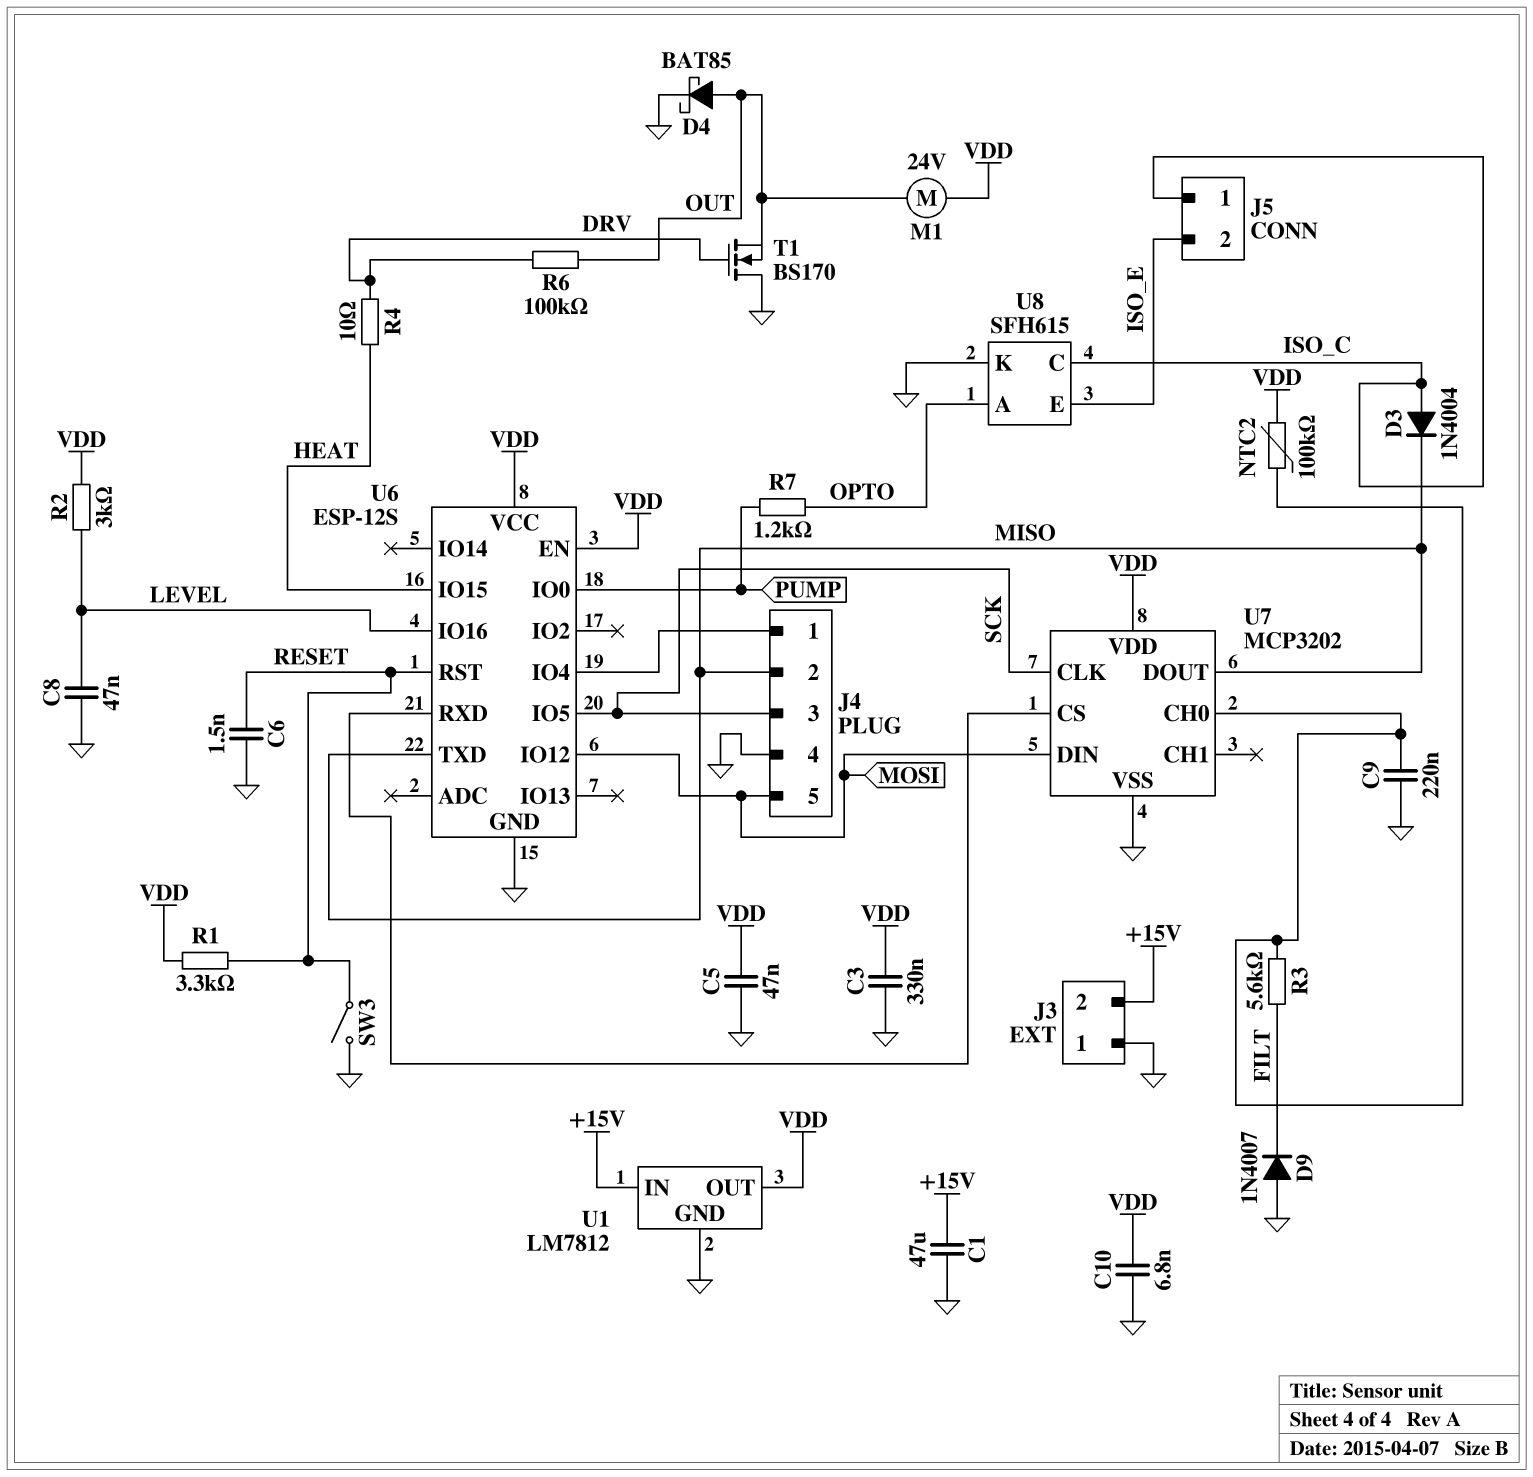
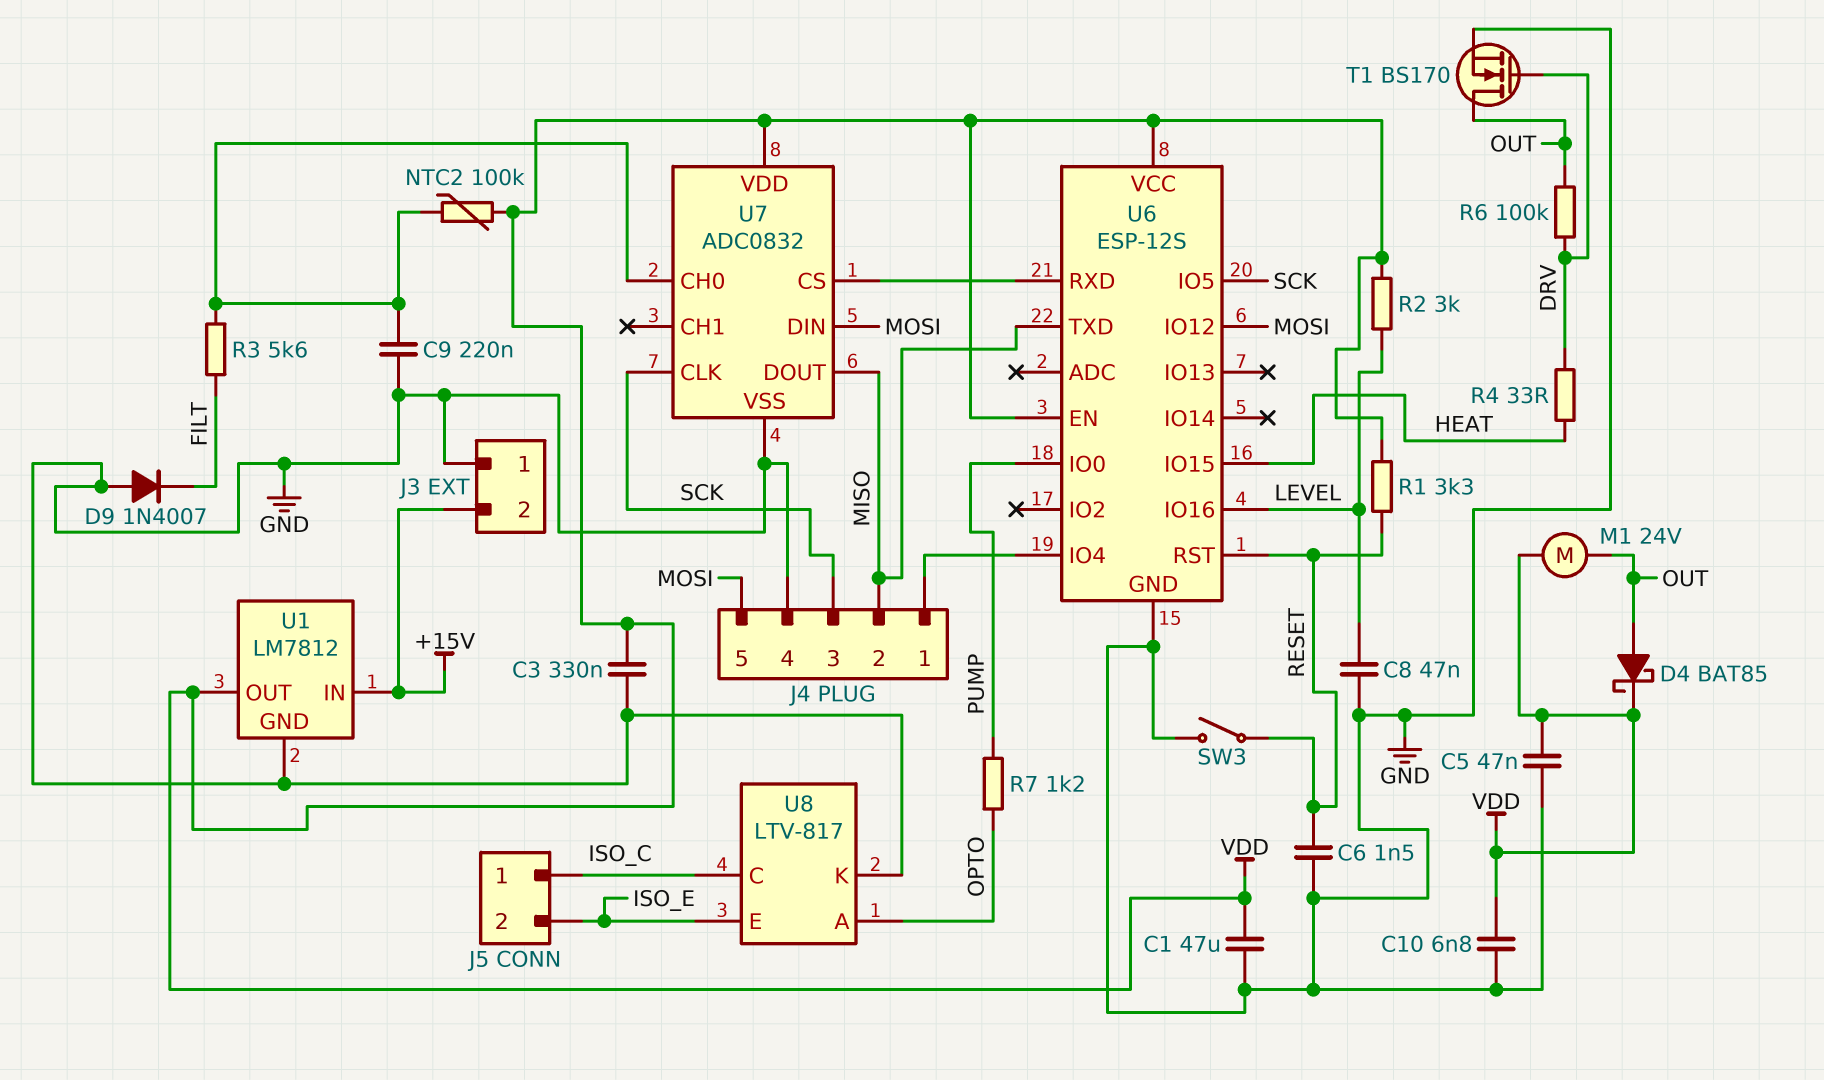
C1: 47uF (+15V, GND) -> 47uF (GND, VDD)
D3: diode 1N4004 (A ISO_C, K MISO) -> none
D4: schottky BAT85 (A OUT, K GND) -> schottky BAT85 (A OUT, K VDD)
R4: 10 (DRV, HEAT) -> 33 (DRV, HEAT)
T1: NMOS BS170 (G DRV, D GND, S OUT) -> NMOS BS170 (G DRV, D OUT, S GND)
U7: MCP3202 -> ADC0832
U8: SFH615 -> LTV-817

